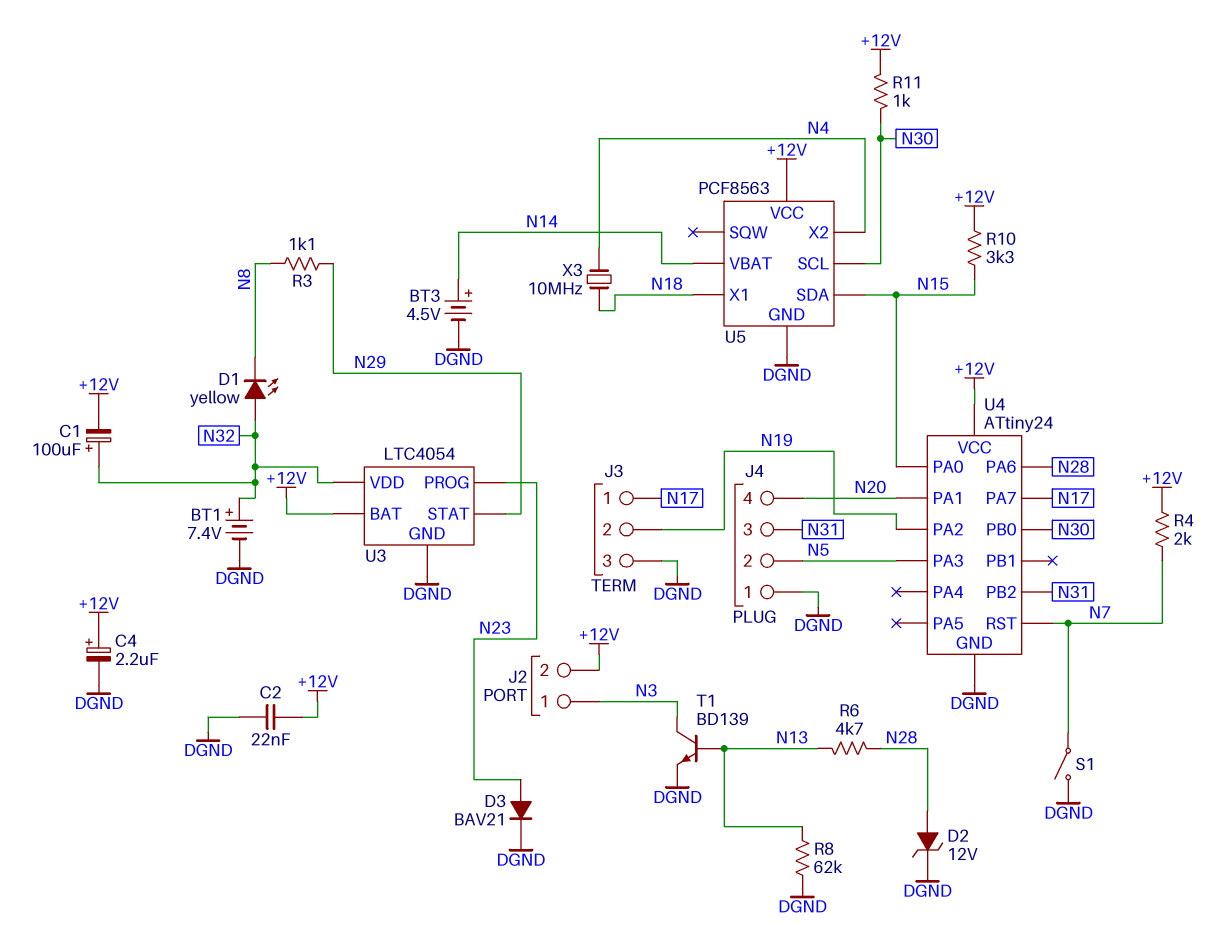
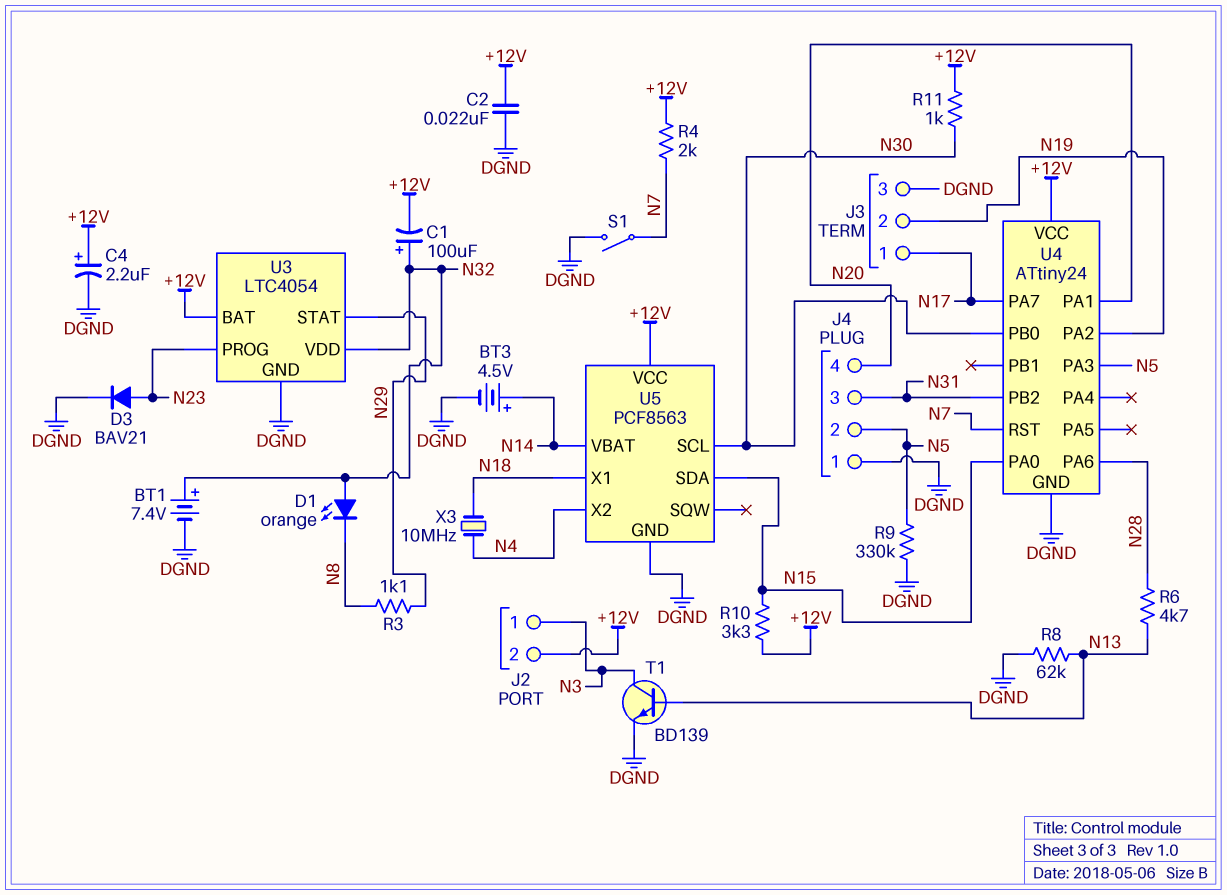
D1: LED yellow (A N32, K N8) -> LED orange (A N32, K N8)
D2: zener 12V (A N28, K DGND) -> none
R9: none -> 330k (DGND, N5)

